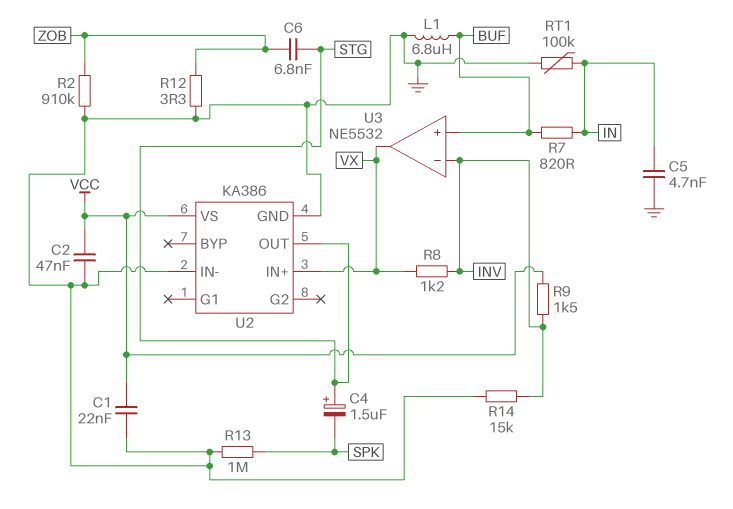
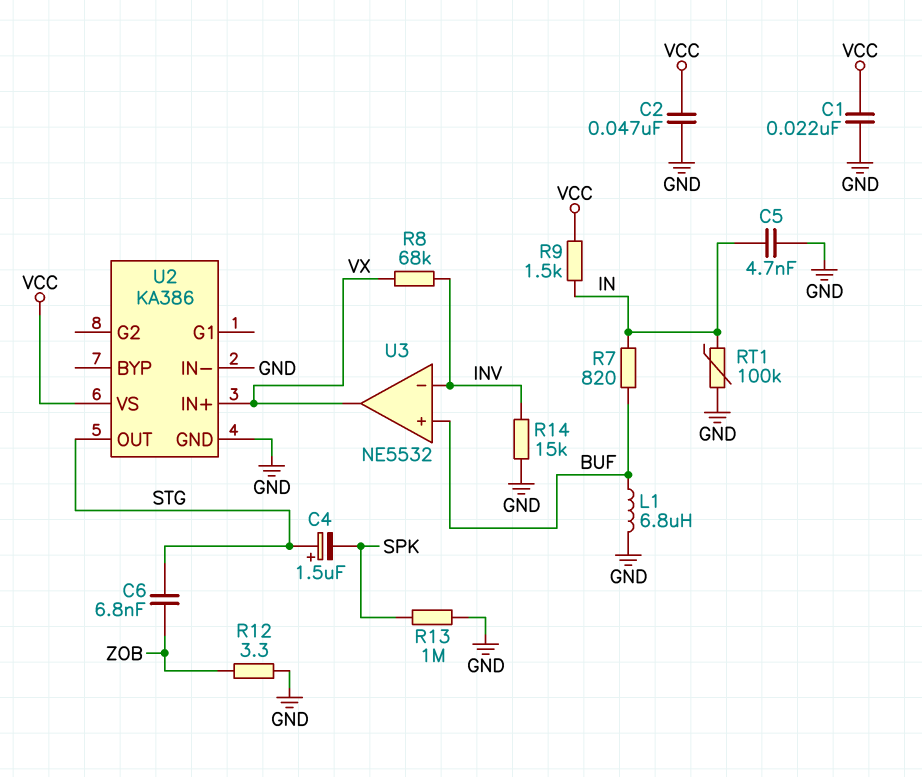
R2: 910k (GND, ZOB) -> none
R8: 1.2k (INV, VX) -> 68k (INV, VX)
R9: 1.5k (INV, VCC) -> 1.5k (IN, VCC)

